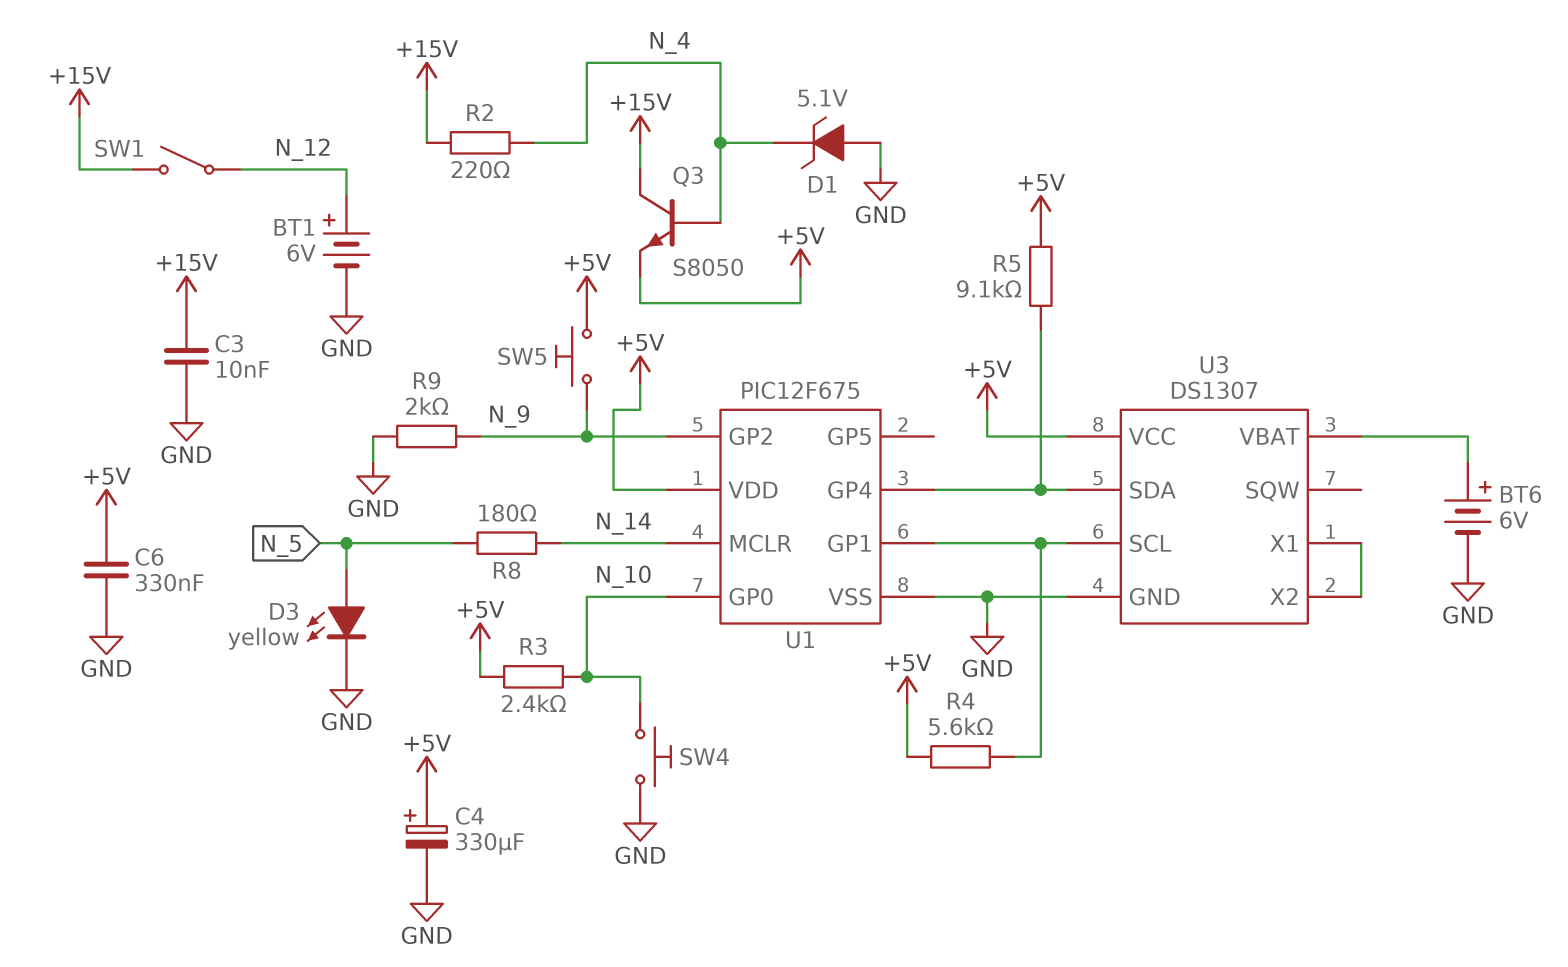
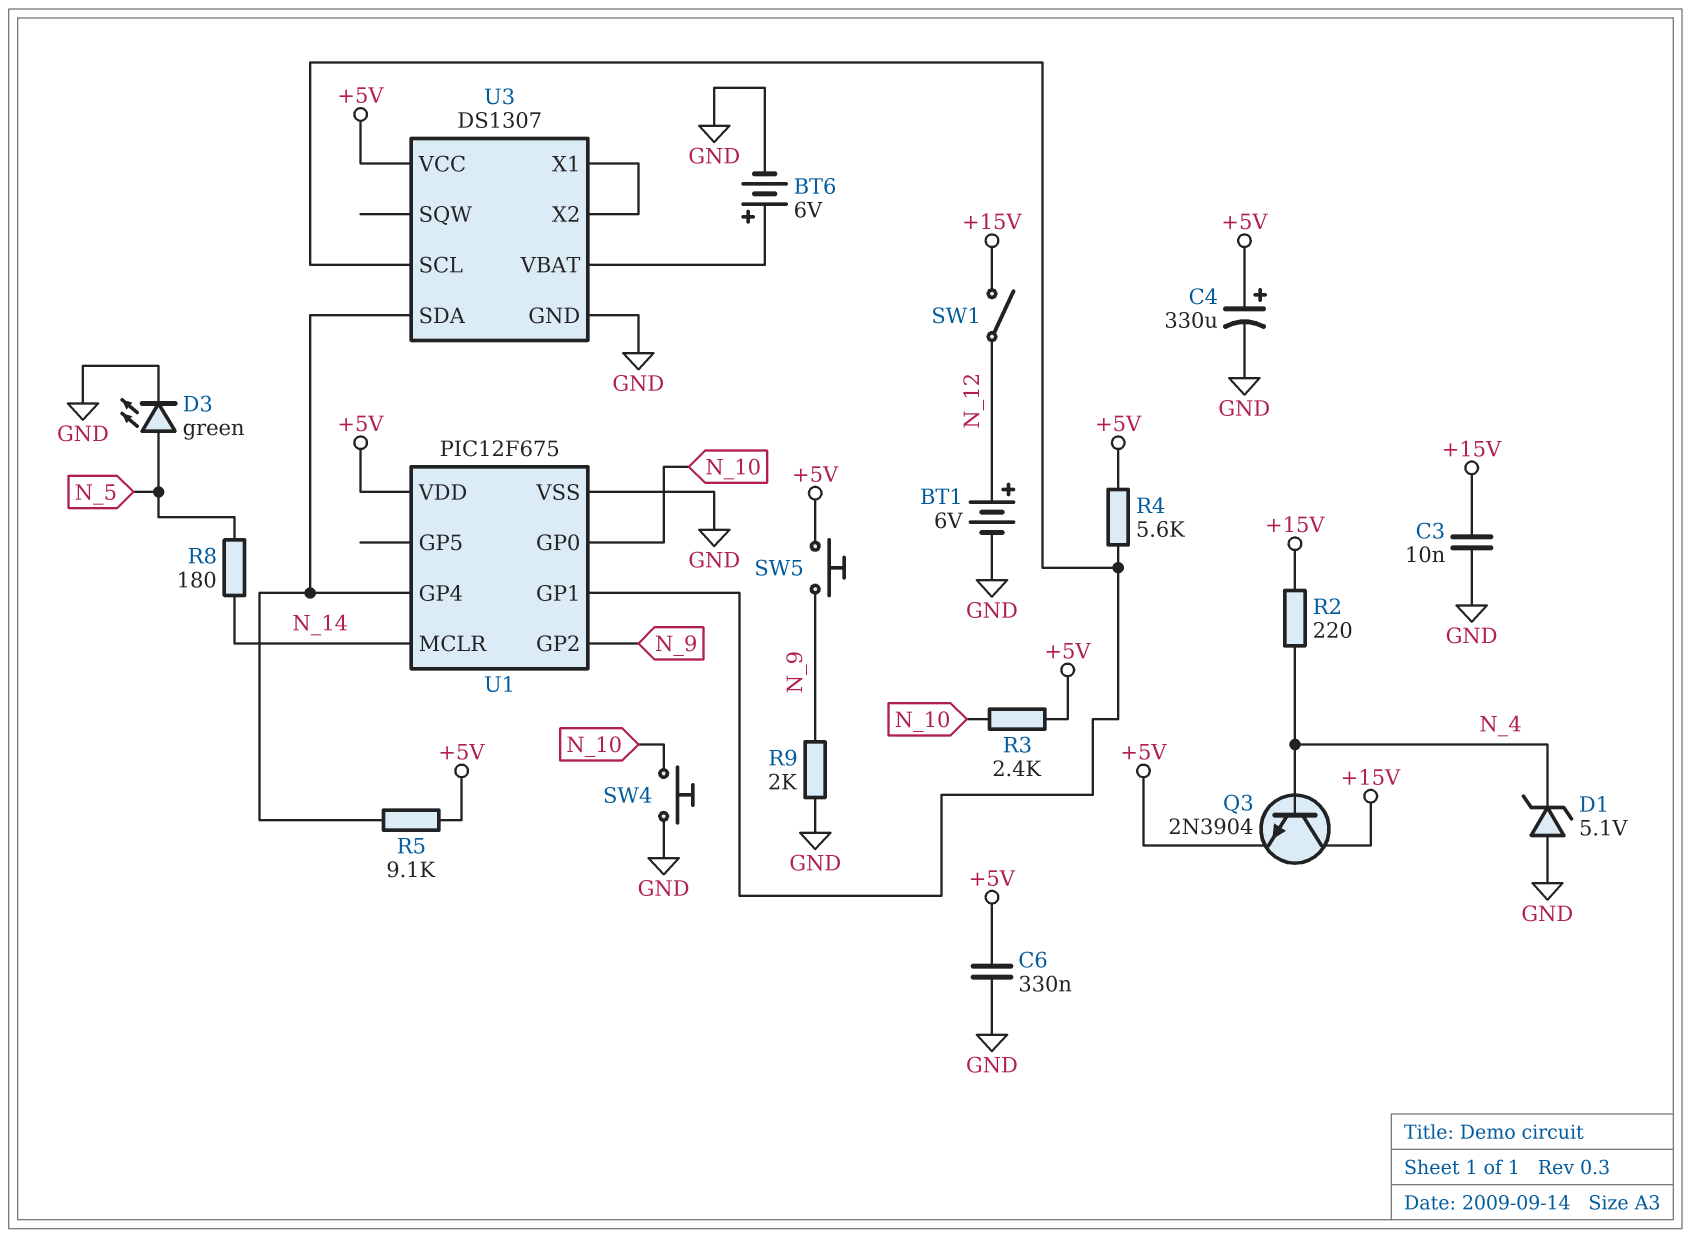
D3: LED yellow (A N_5, K GND) -> LED green (A N_5, K GND)
Q3: NPN S8050 (B N_4, C +15V, E +5V) -> NPN 2N3904 (B N_4, C +15V, E +5V)

